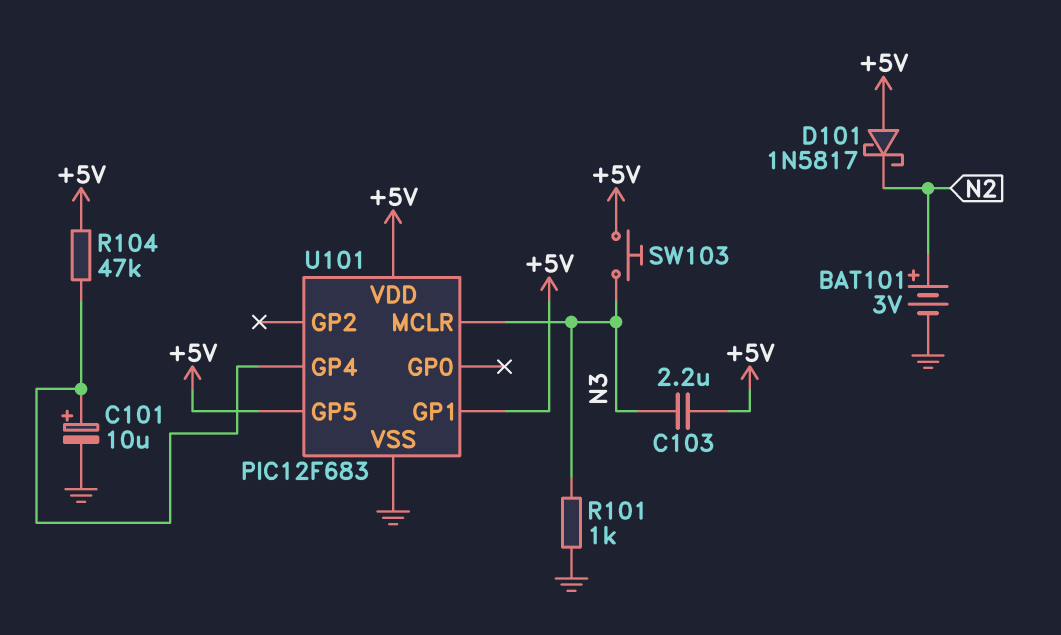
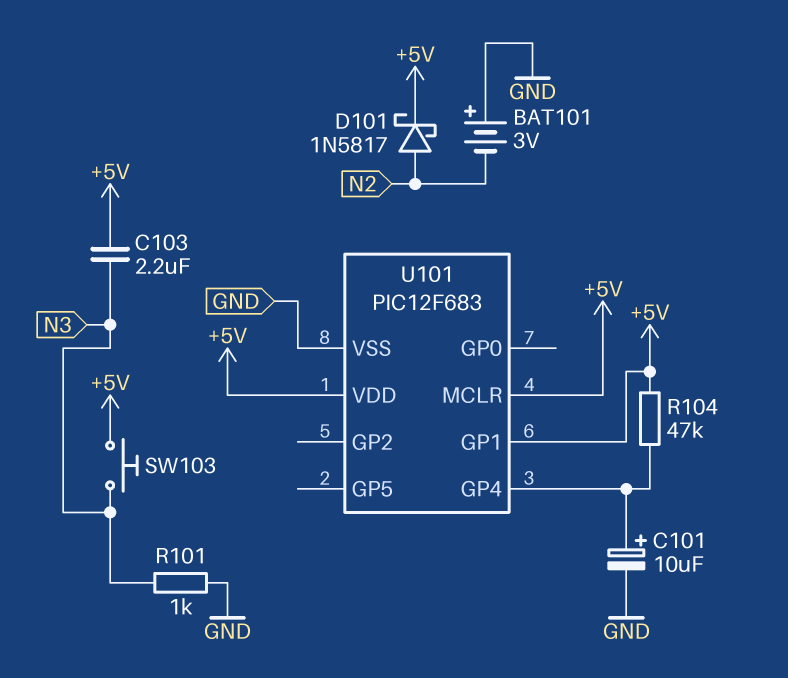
BAT101: 3V (plus N2, minus GND) -> 3V (plus GND, minus N2)
D101: schottky 1N5817 (A +5V, K N2) -> schottky 1N5817 (A N2, K +5V)
U101 pin GP5: +5V -> none
U101 pin MCLR: N3 -> +5V

